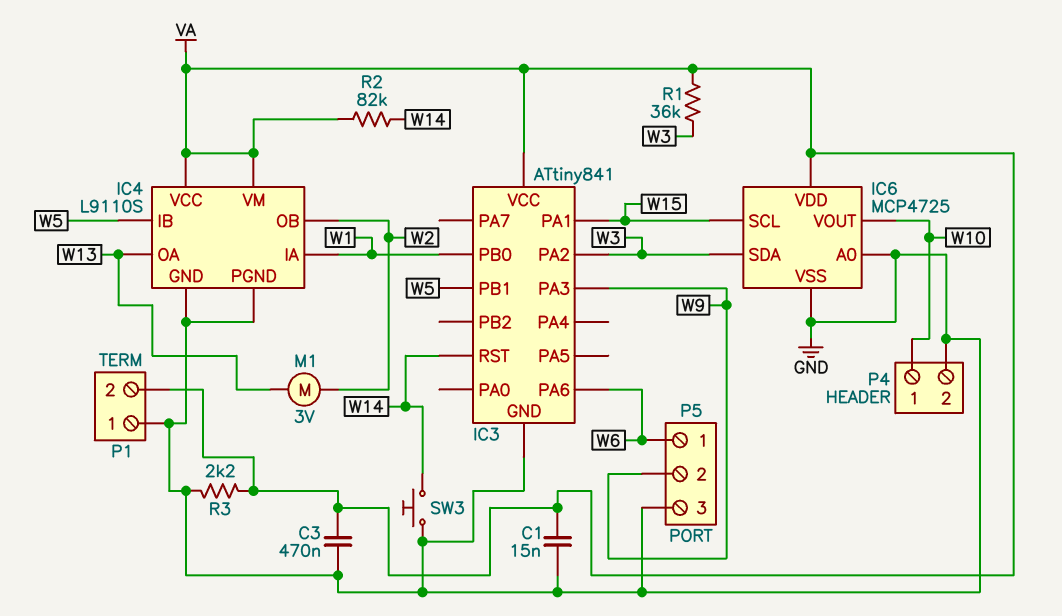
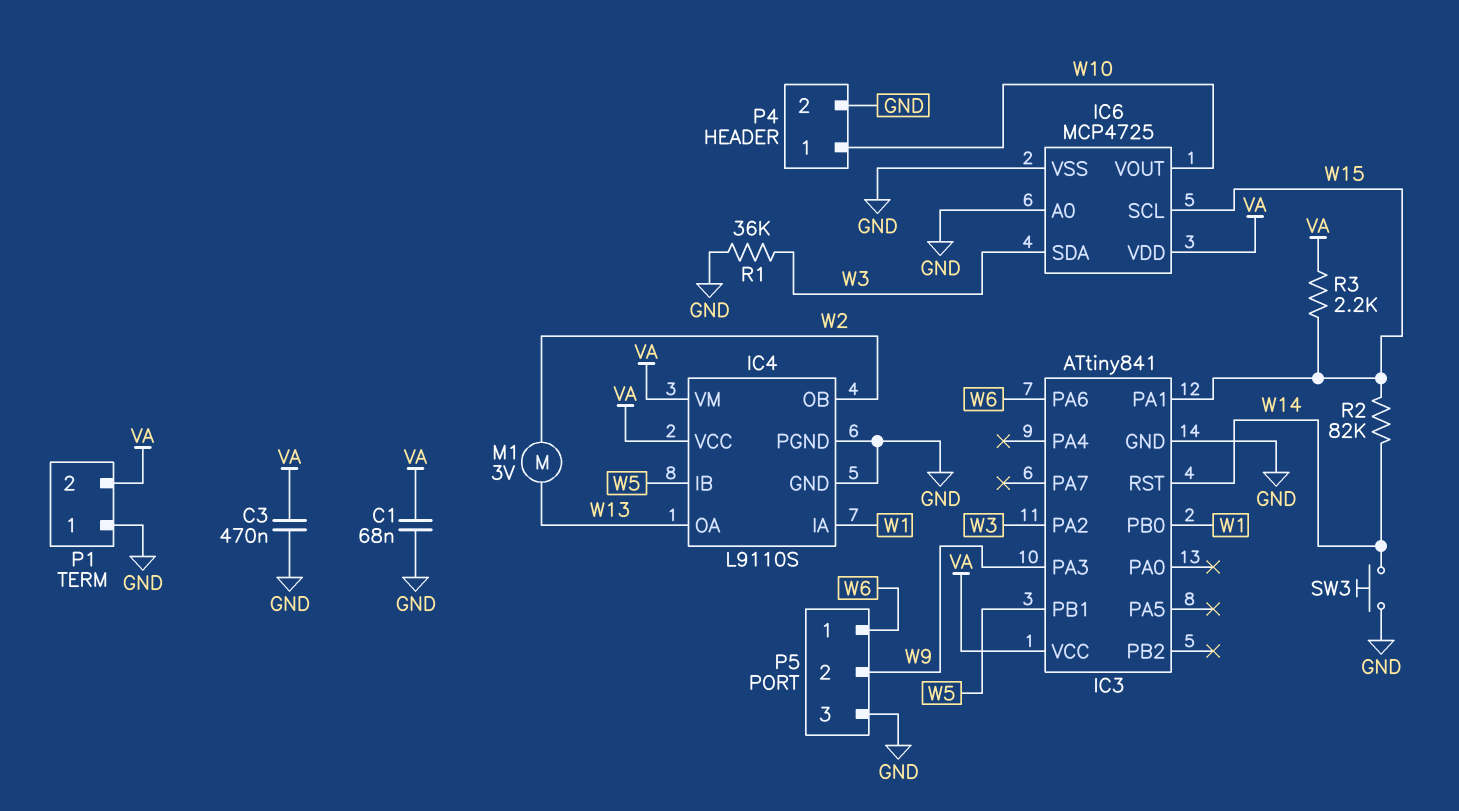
C1: 15nF (GND, VA) -> 68nF (GND, VA)
R1: 36k (VA, W3) -> 36k (GND, W3)
R2: 82k (VA, W14) -> 82k (W14, W15)
R3: 2.2k (GND, VA) -> 2.2k (VA, W15)

